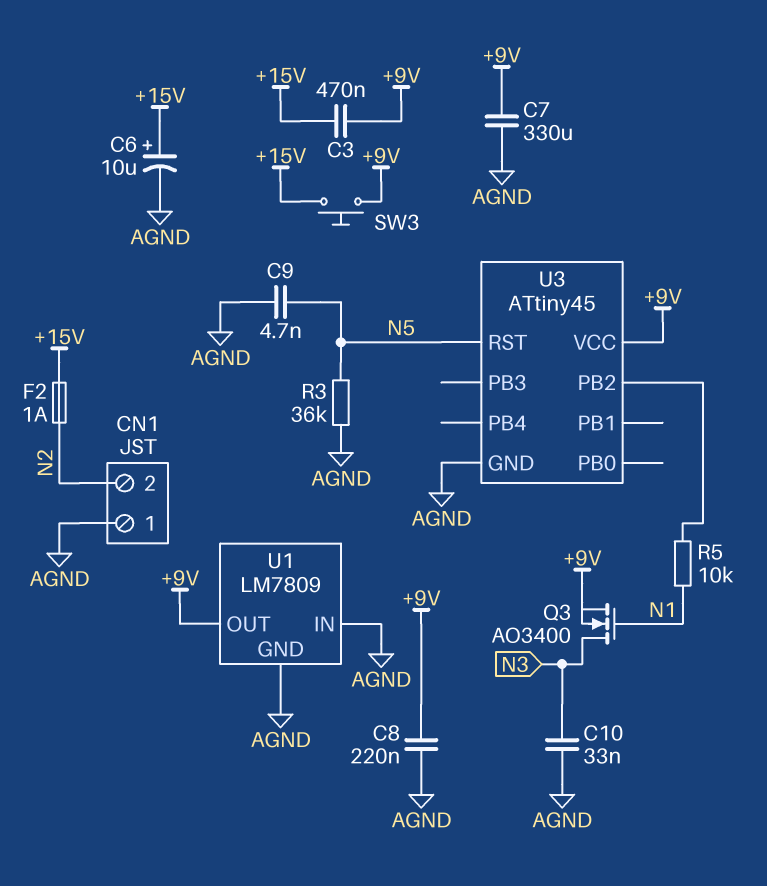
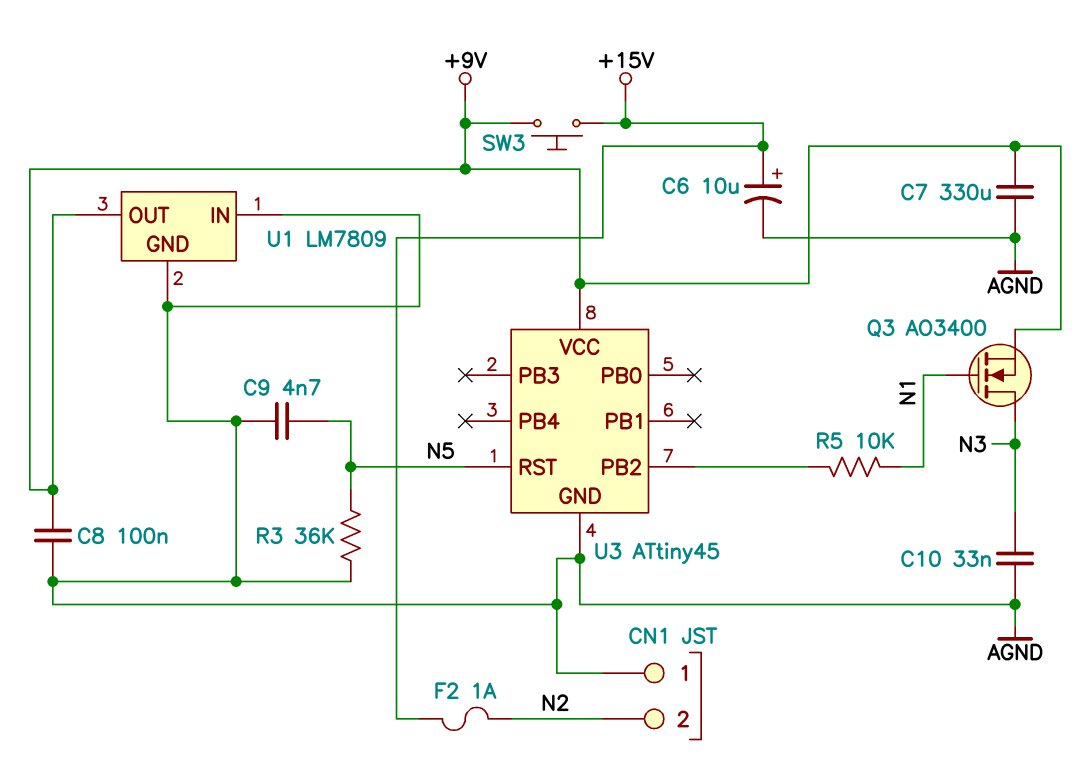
C3: 470nF (+9V, +15V) -> none
C8: 220nF (+9V, AGND) -> 100nF (+9V, AGND)

